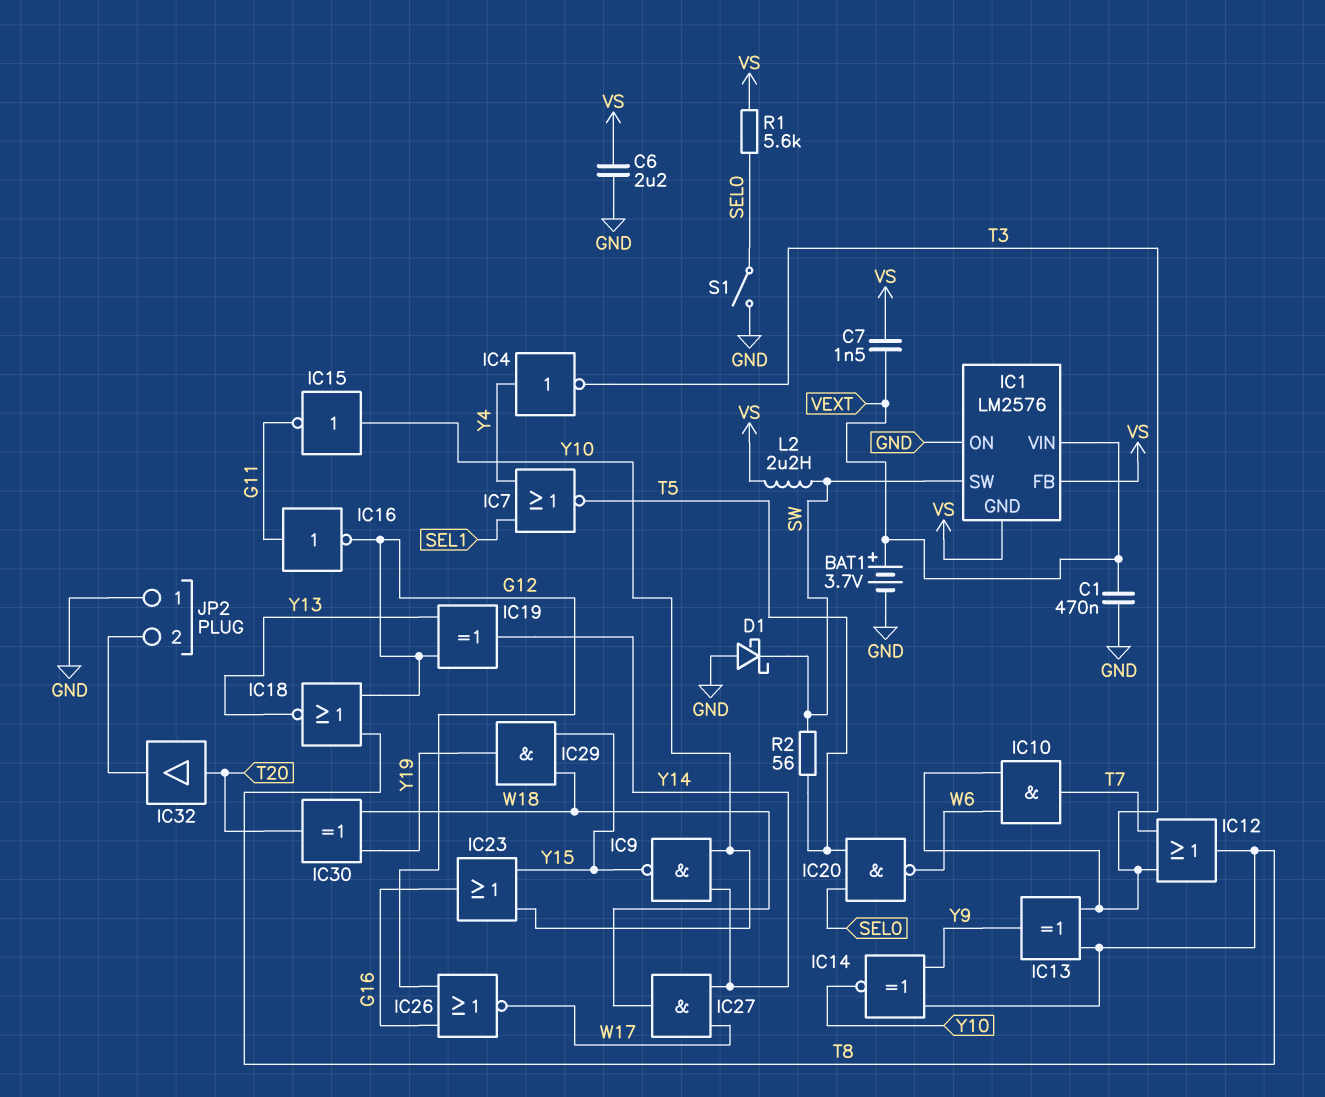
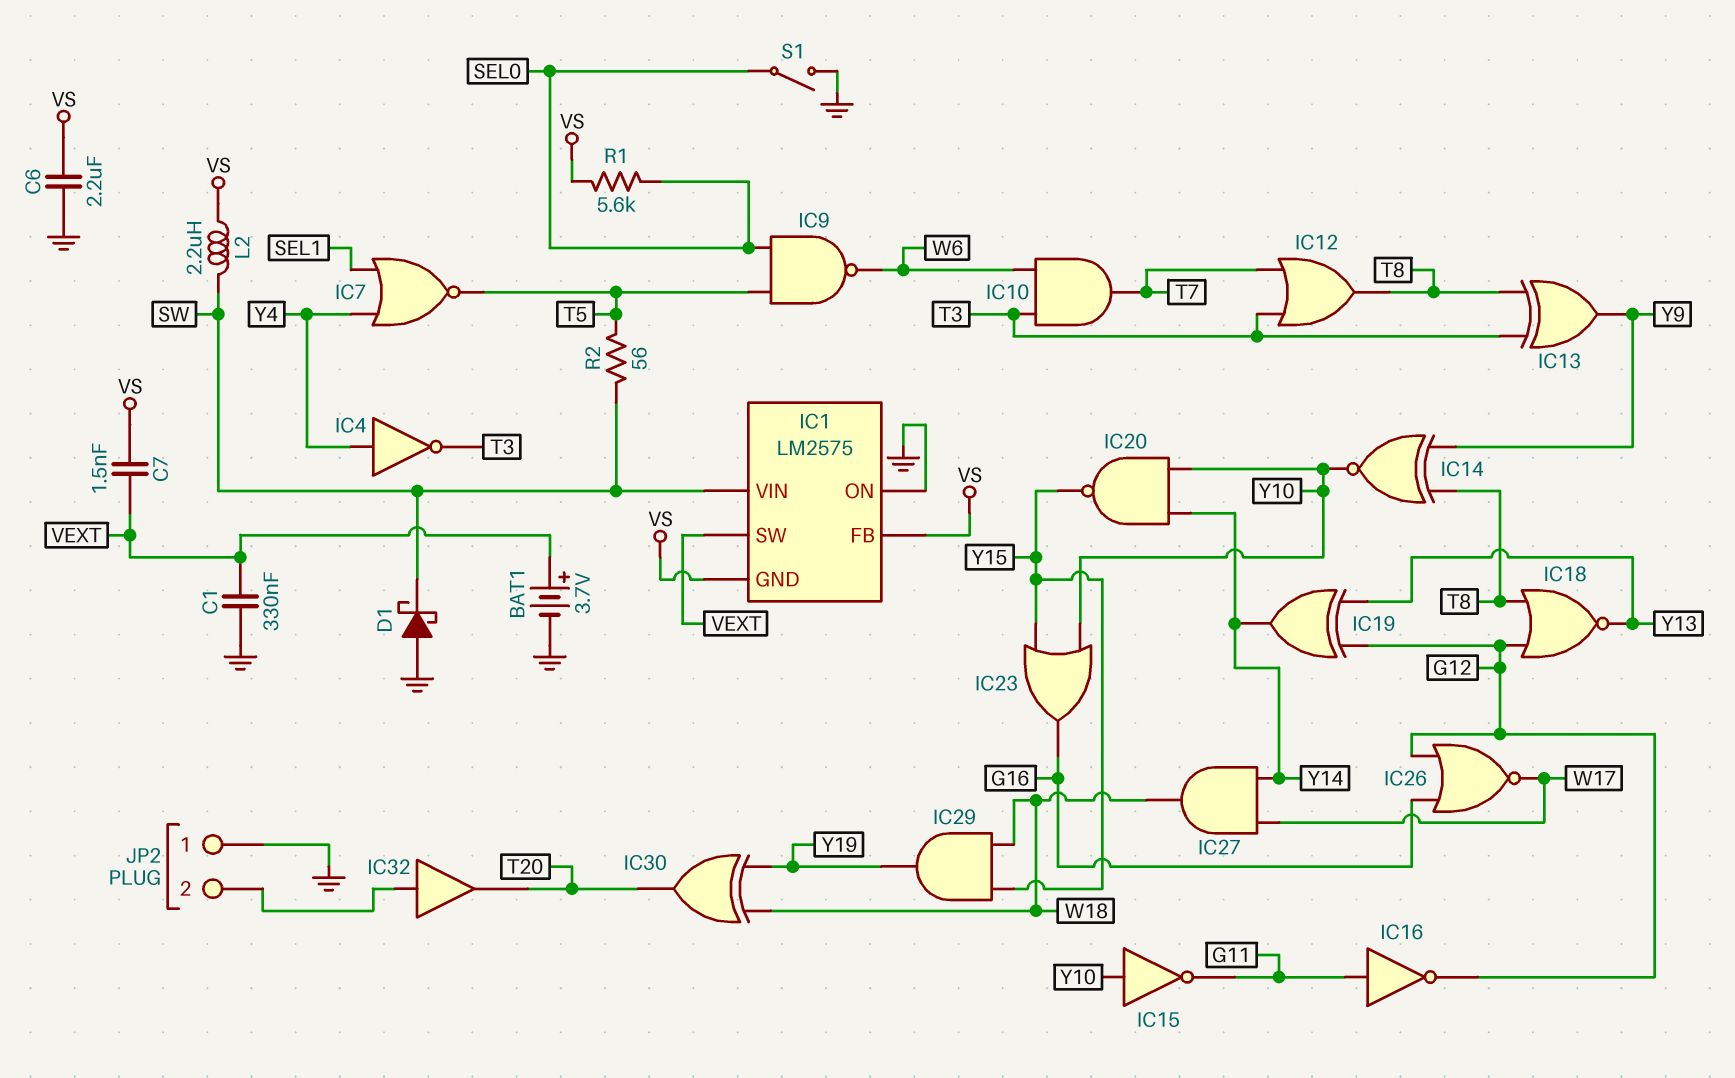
C1: 470nF (GND, VEXT) -> 330nF (GND, VEXT)
IC1: LM2576 -> LM2575
IC1 pin SW: SW -> VEXT
IC1 pin VIN: VEXT -> SW
IC9: NAND (in Y10, in Y14, out Y15) -> NAND (in SEL0, in T5, out W6)
IC20: NAND (in SEL0, in T5, out W6) -> NAND (in Y10, in Y14, out Y15)
IC32: buffer (in T20, out JP2/2) -> buffer (in JP2/2, out T20)

